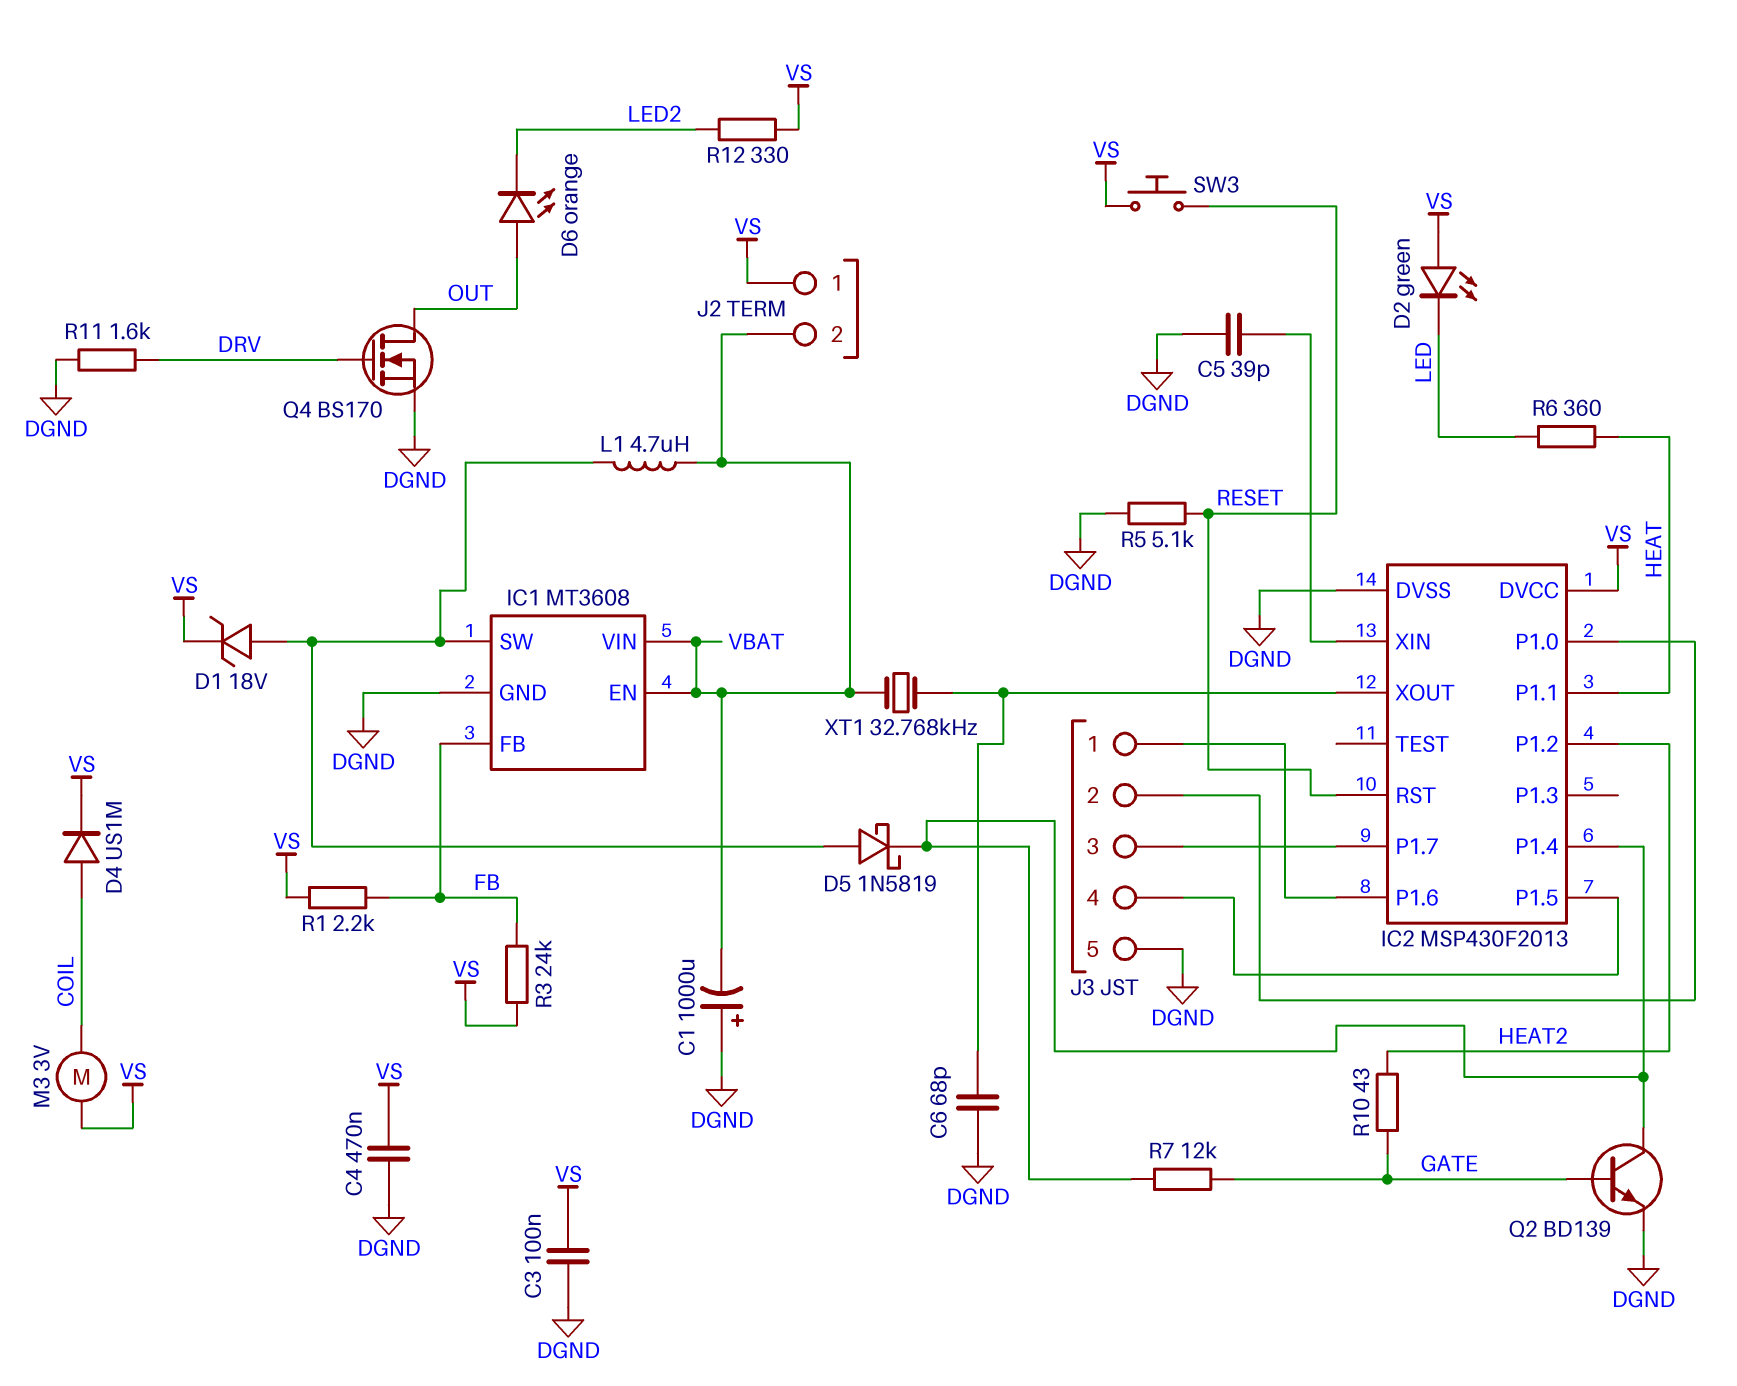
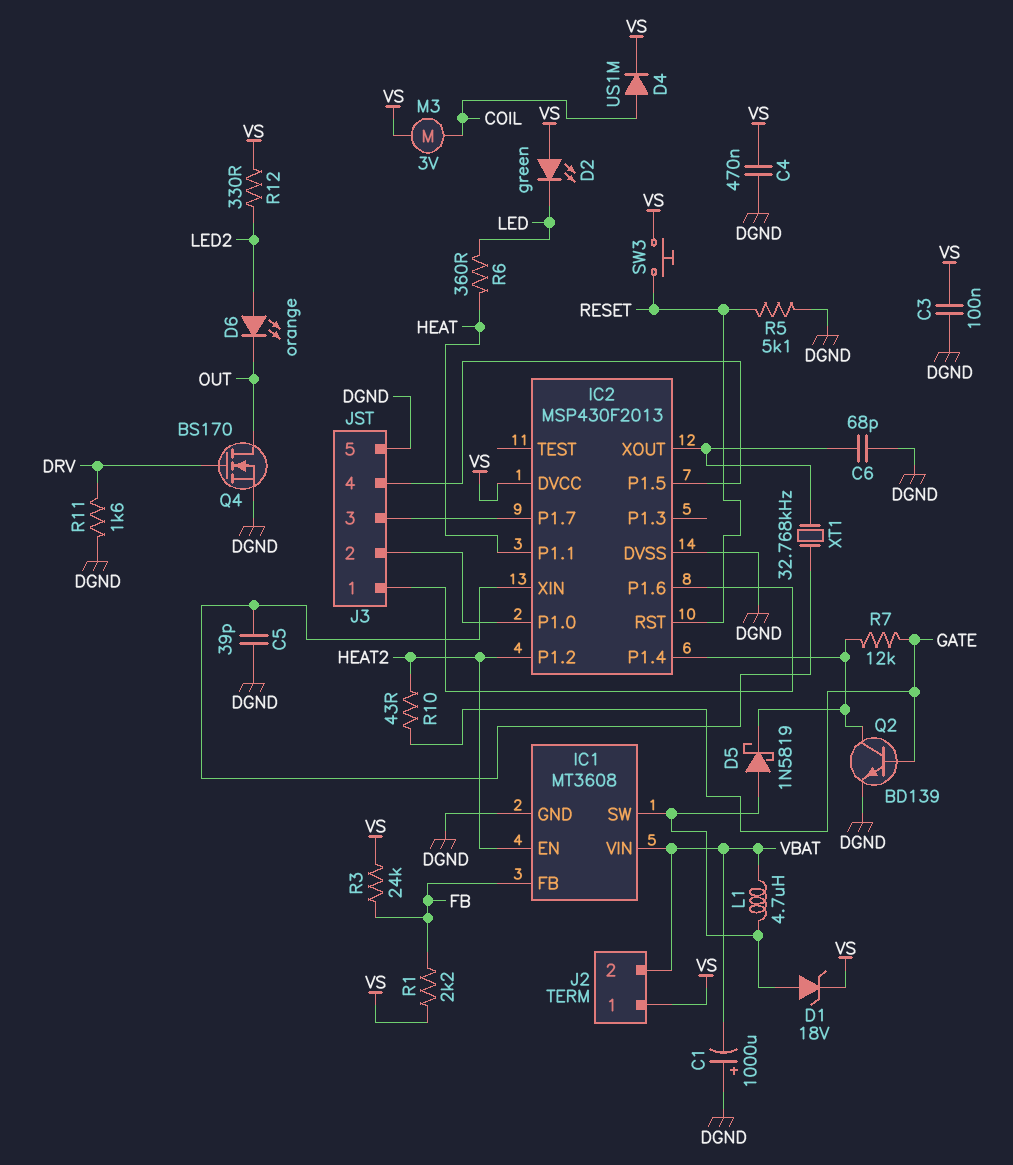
D6: LED orange (A OUT, K LED2) -> LED orange (A LED2, K OUT)
IC1 pin EN: VBAT -> HEAT2
XT1: 32.768kHz (IC2/XOUT, VBAT) -> 32.768kHz (IC2/XIN, IC2/XOUT)

